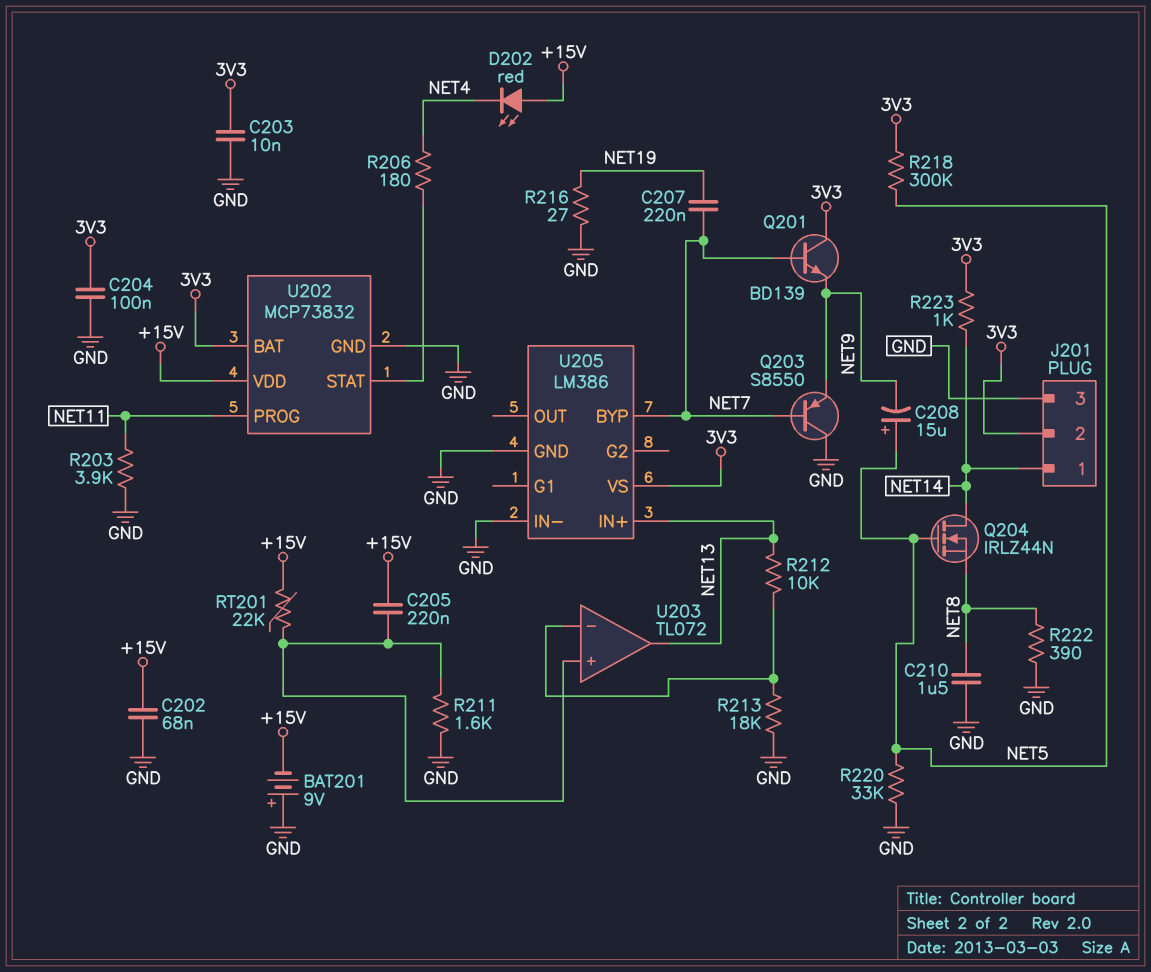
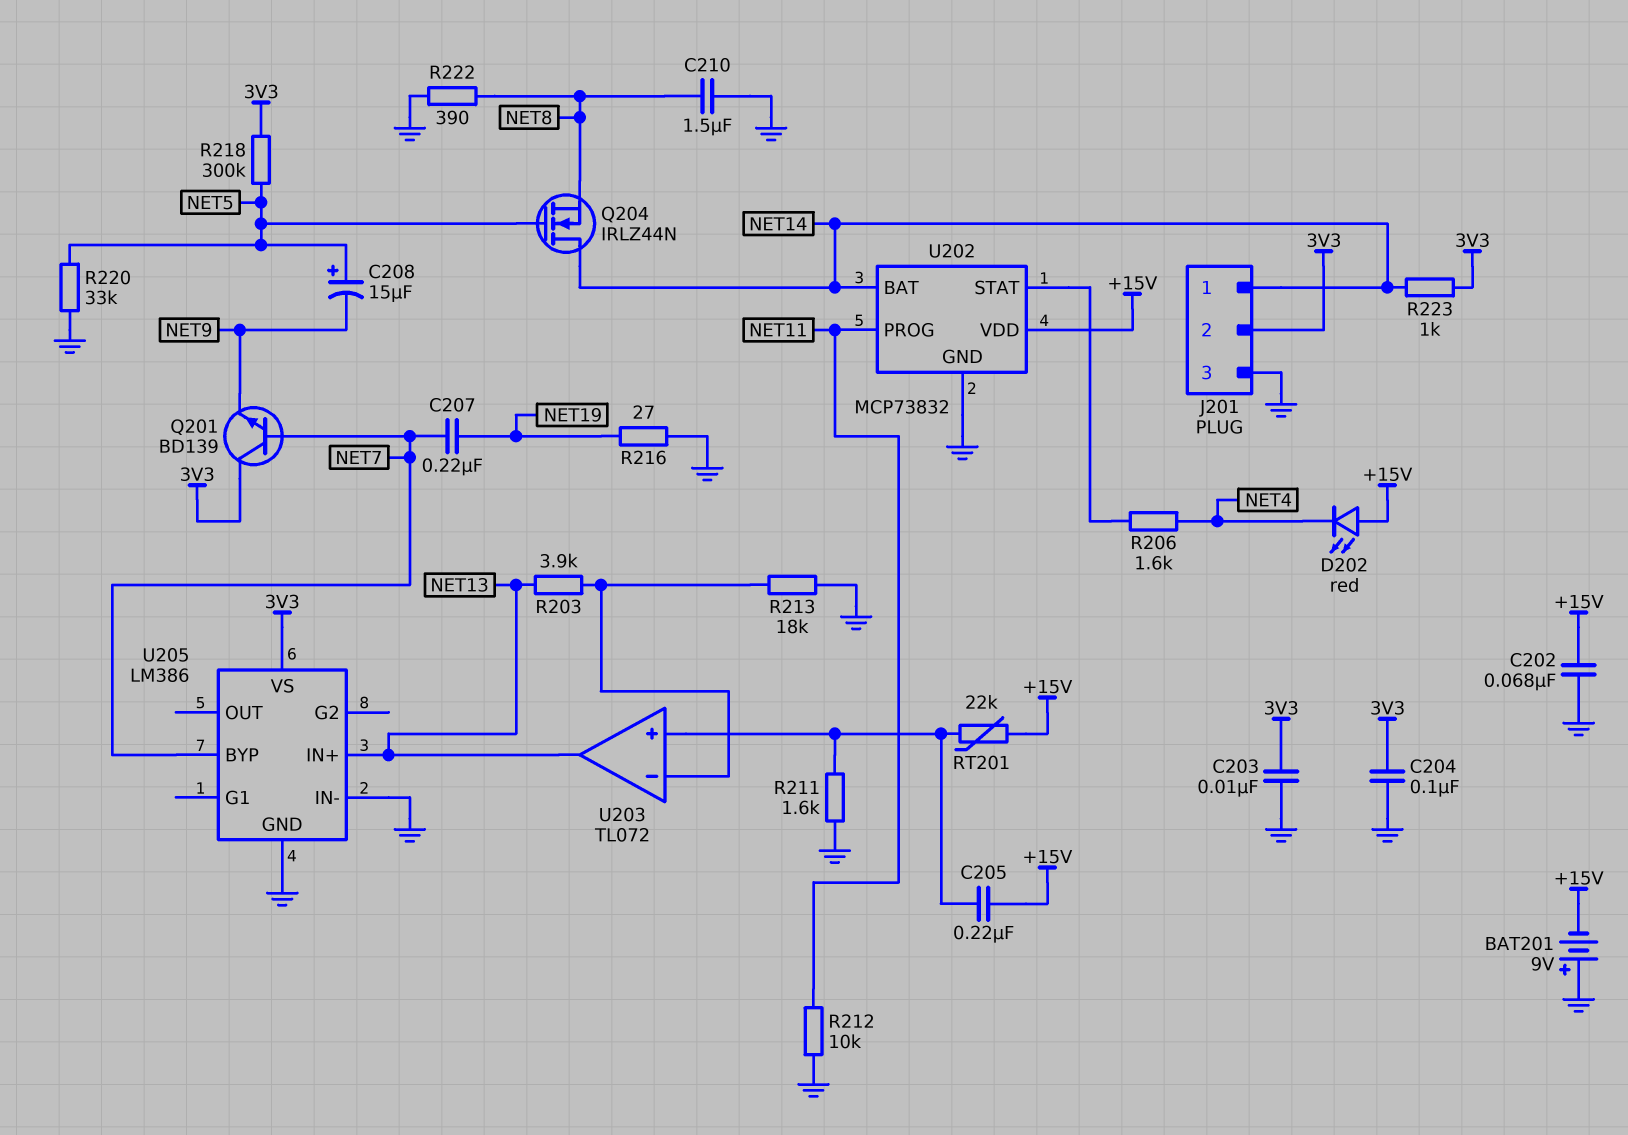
Q203: PNP S8550 (B NET7, C GND, E NET9) -> none
R203: 3.9k (GND, NET11) -> 3.9k (NET13, U203/in-)
R206: 180 (NET4, U202/STAT) -> 1.6k (NET4, U202/STAT)
R212: 10k (NET13, U203/in-) -> 10k (GND, NET11)
U202 pin BAT: 3V3 -> NET14

